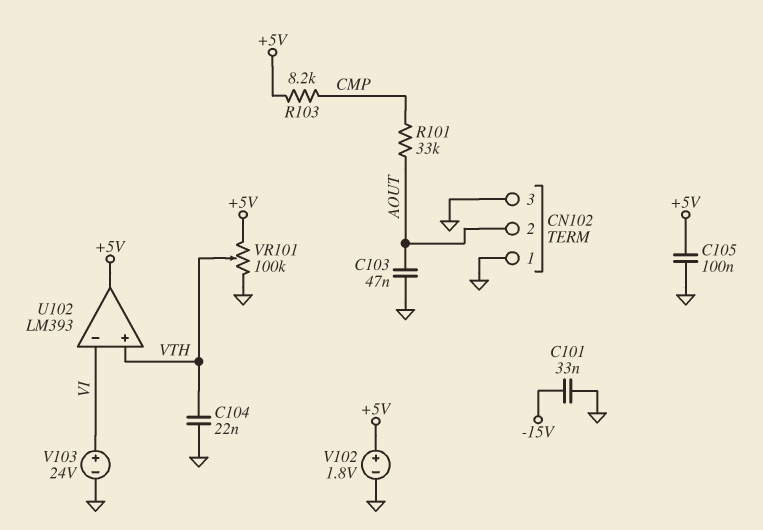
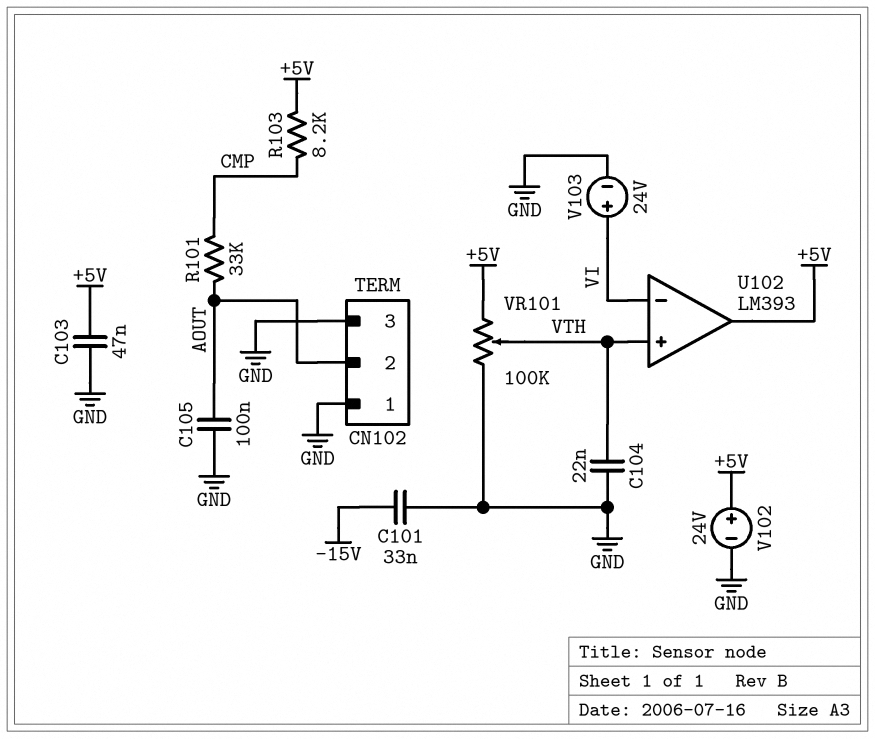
C103: 47nF (AOUT, GND) -> 47nF (+5V, GND)
C105: 100nF (+5V, GND) -> 100nF (AOUT, GND)
V102: 1.8V (plus +5V, minus GND) -> 24V (plus +5V, minus GND)

